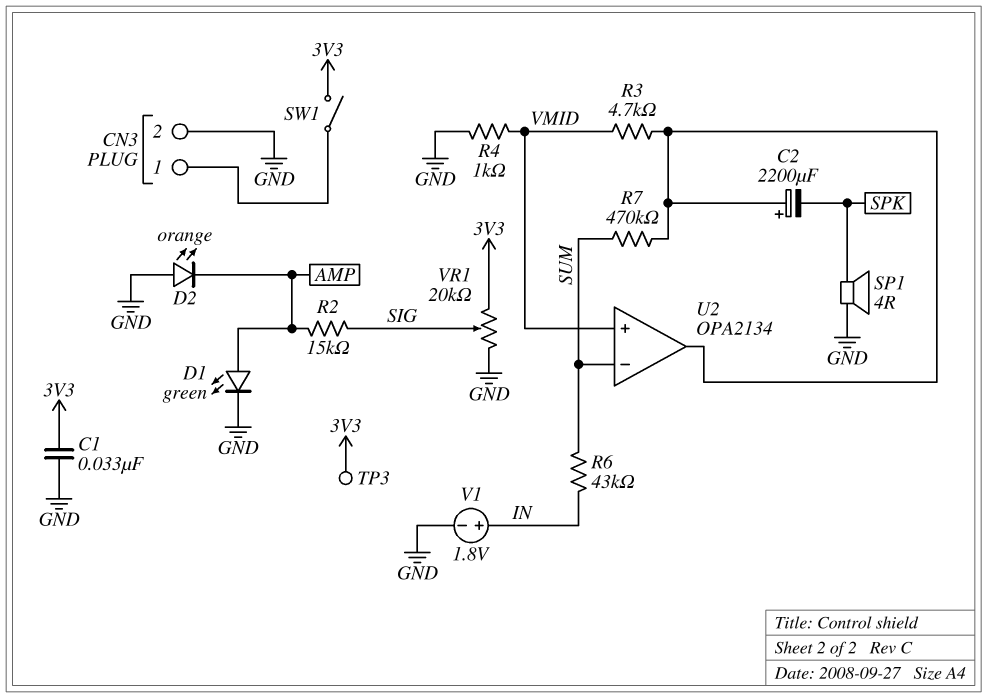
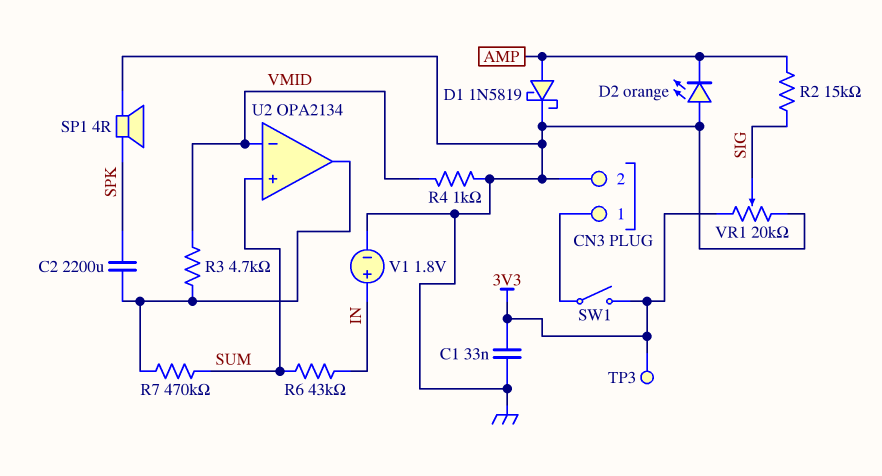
C2: 2200uF (plus U2/out, minus SPK) -> 2200uF (SPK, U2/out)
D1: LED green (A AMP, K GND) -> schottky 1N5819 (A AMP, K GND)
U2 pin in+: VMID -> SUM
U2 pin in-: SUM -> VMID

